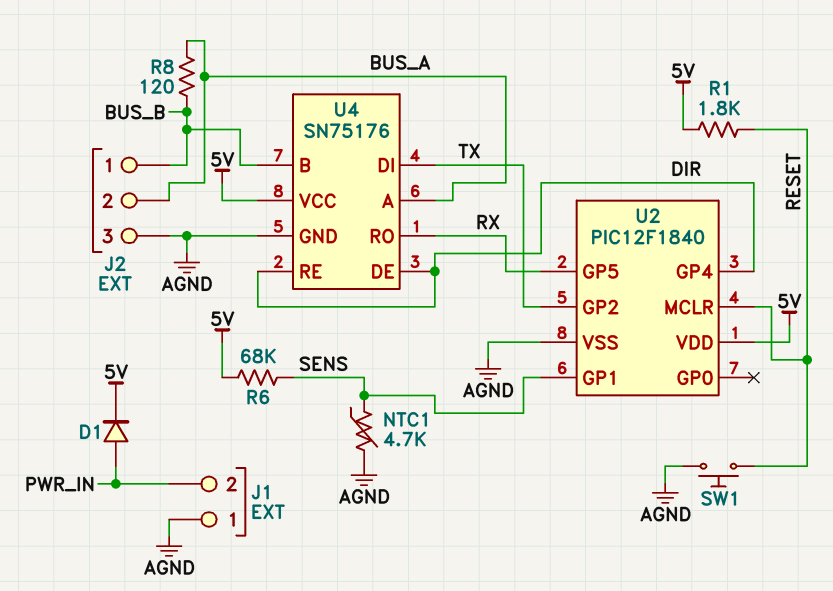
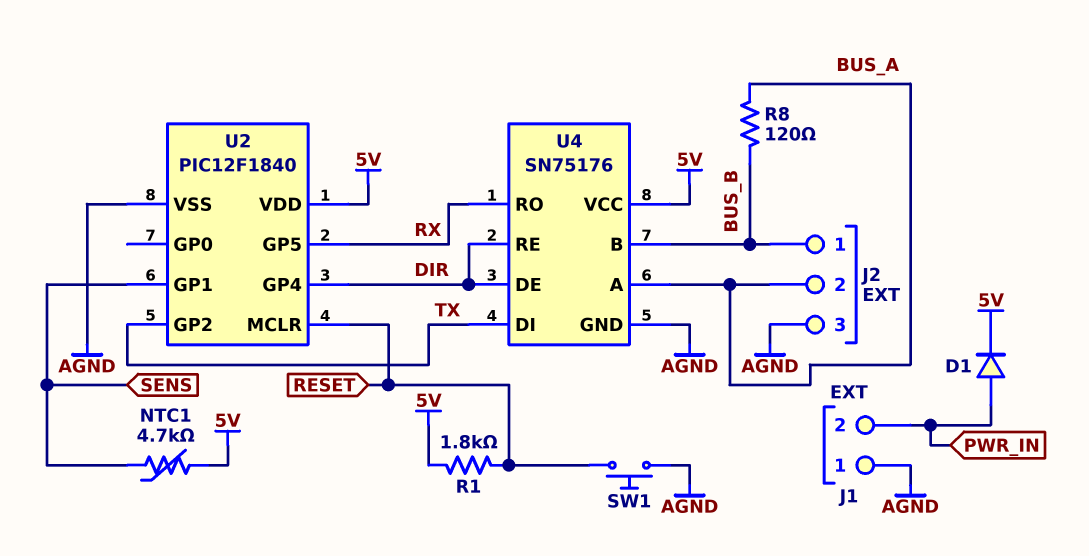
NTC1: 4.7k (AGND, SENS) -> 4.7k (5V, SENS)
R6: 68k (5V, SENS) -> none

